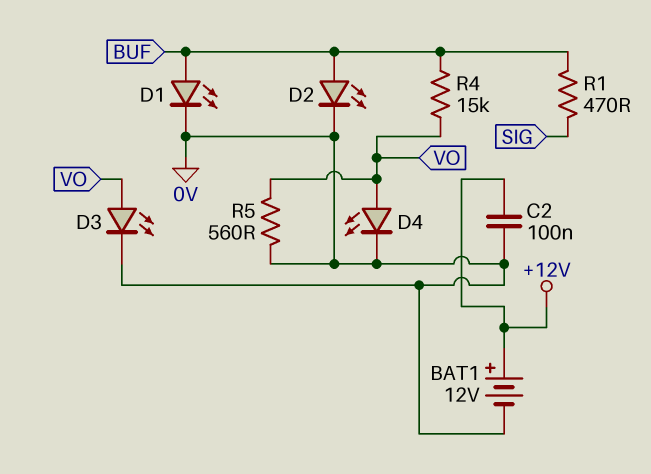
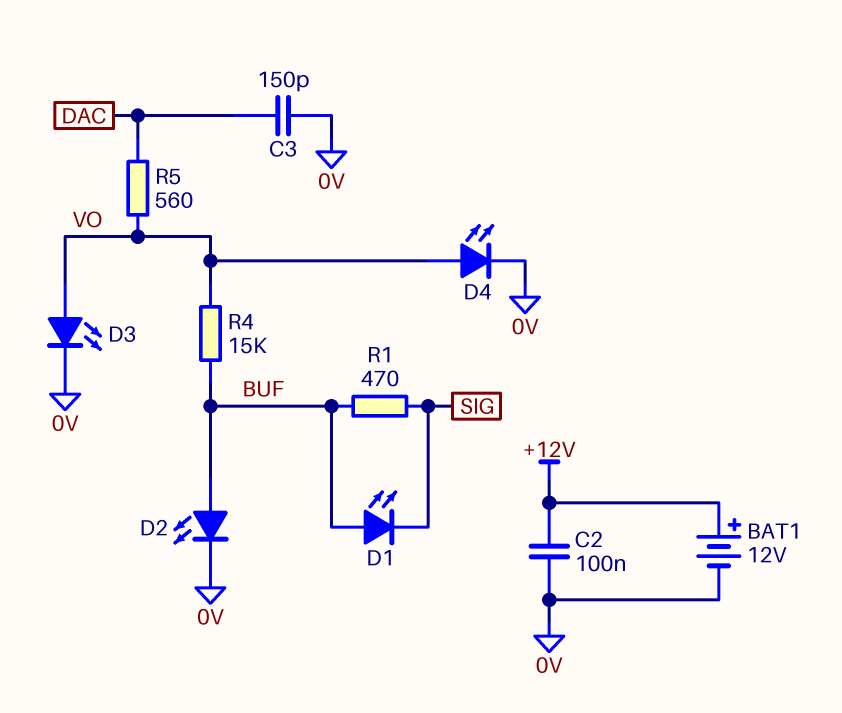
C3: none -> 150pF (0V, DAC)
D1: LED (A BUF, K 0V) -> LED (A BUF, K SIG)
R5: 560 (0V, VO) -> 560 (DAC, VO)

